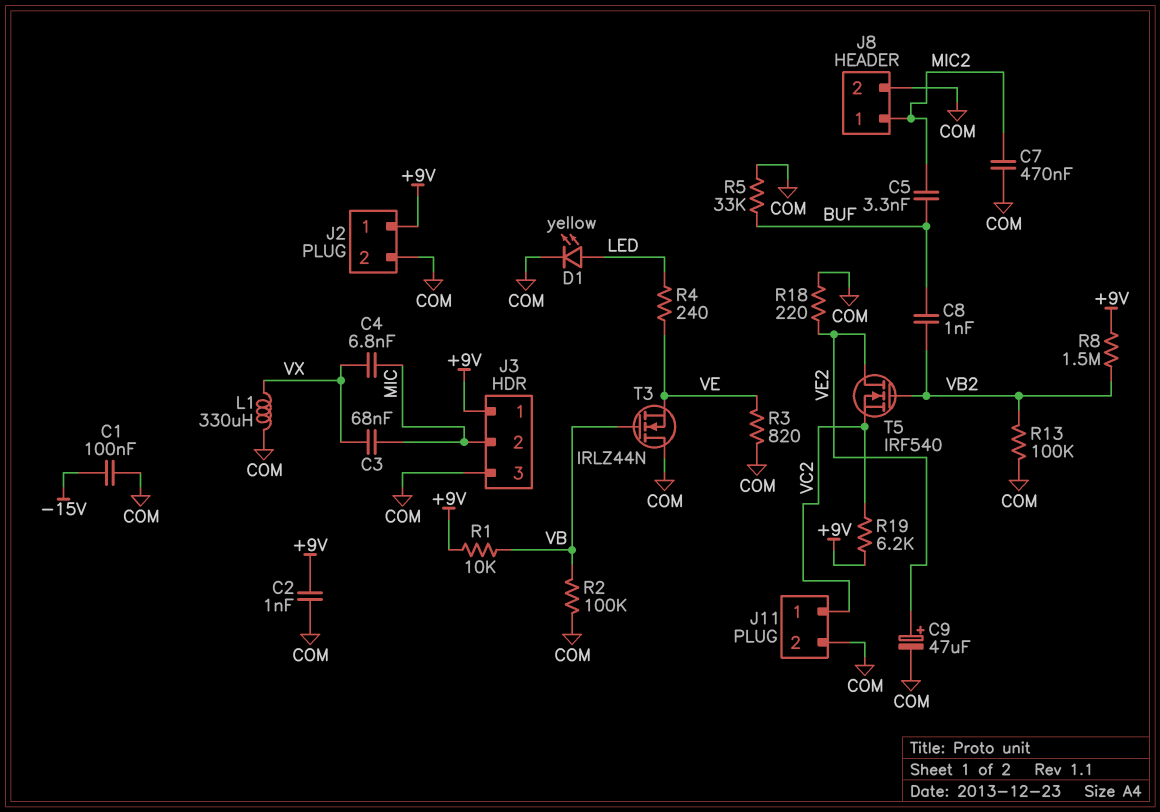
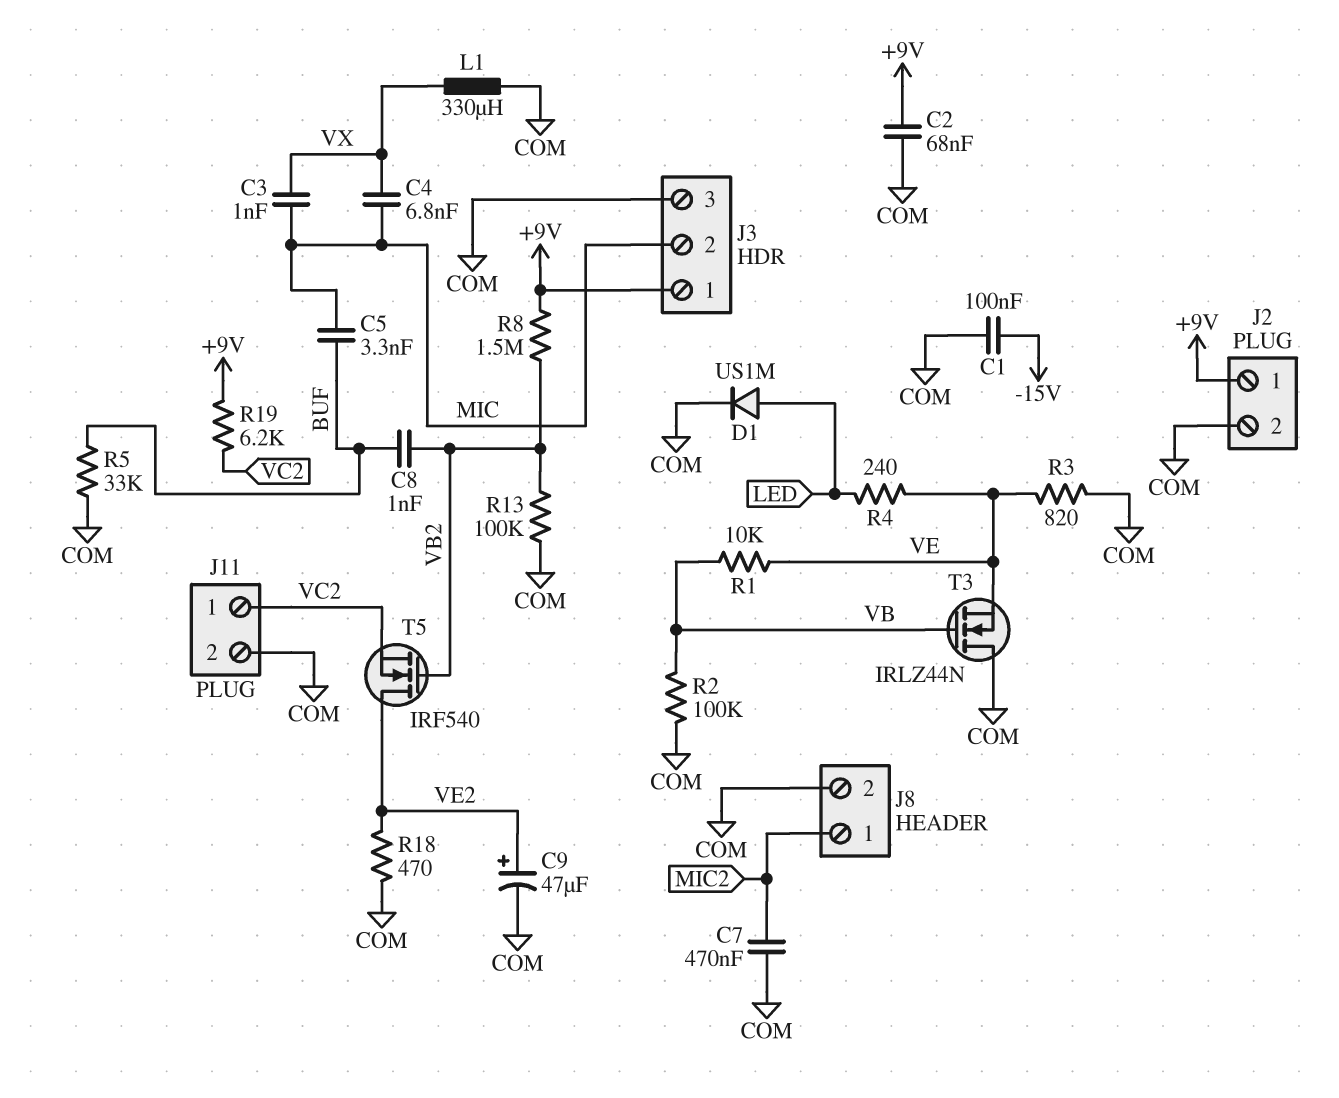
C2: 1nF (+9V, COM) -> 68nF (+9V, COM)
C3: 68nF (MIC, VX) -> 1nF (MIC, VX)
C5: 3.3nF (BUF, MIC2) -> 3.3nF (BUF, MIC)
D1: LED yellow (A LED, K COM) -> diode US1M (A LED, K COM)
R1: 10k (+9V, VB) -> 10k (VB, VE)
R18: 220 (COM, VE2) -> 470 (COM, VE2)

